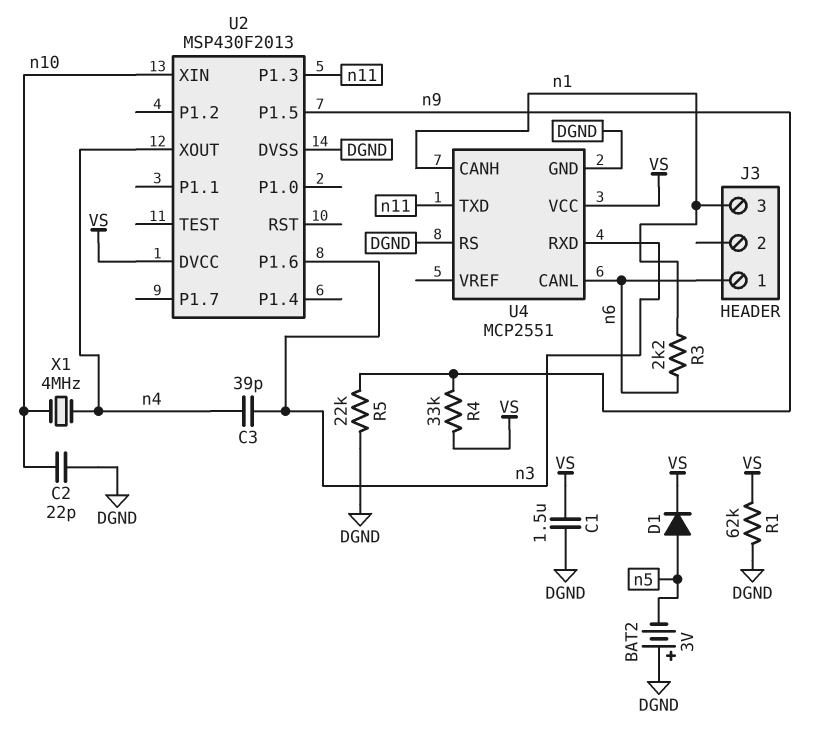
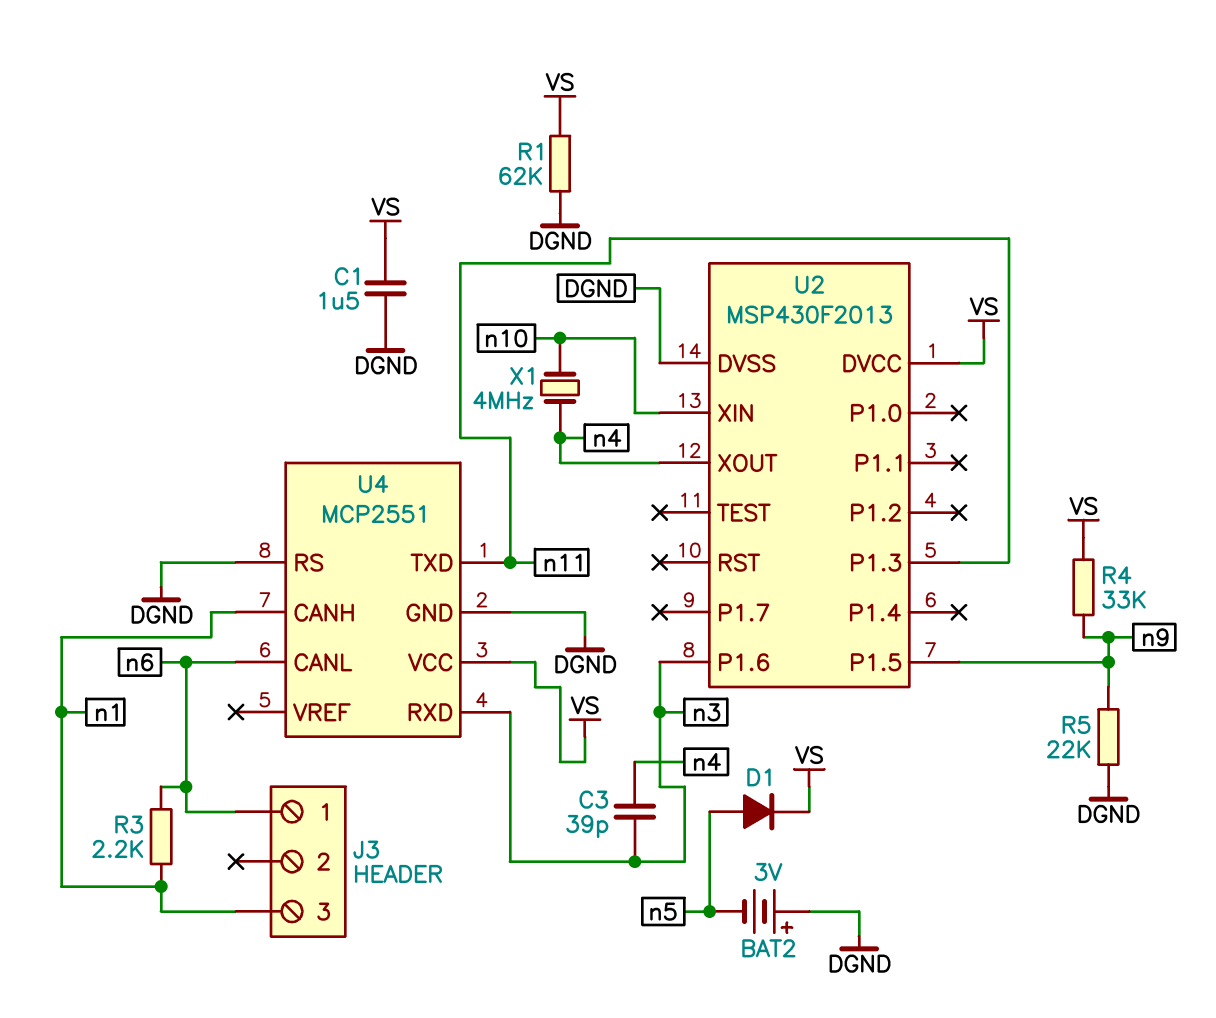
C2: 22pF (DGND, n10) -> none

